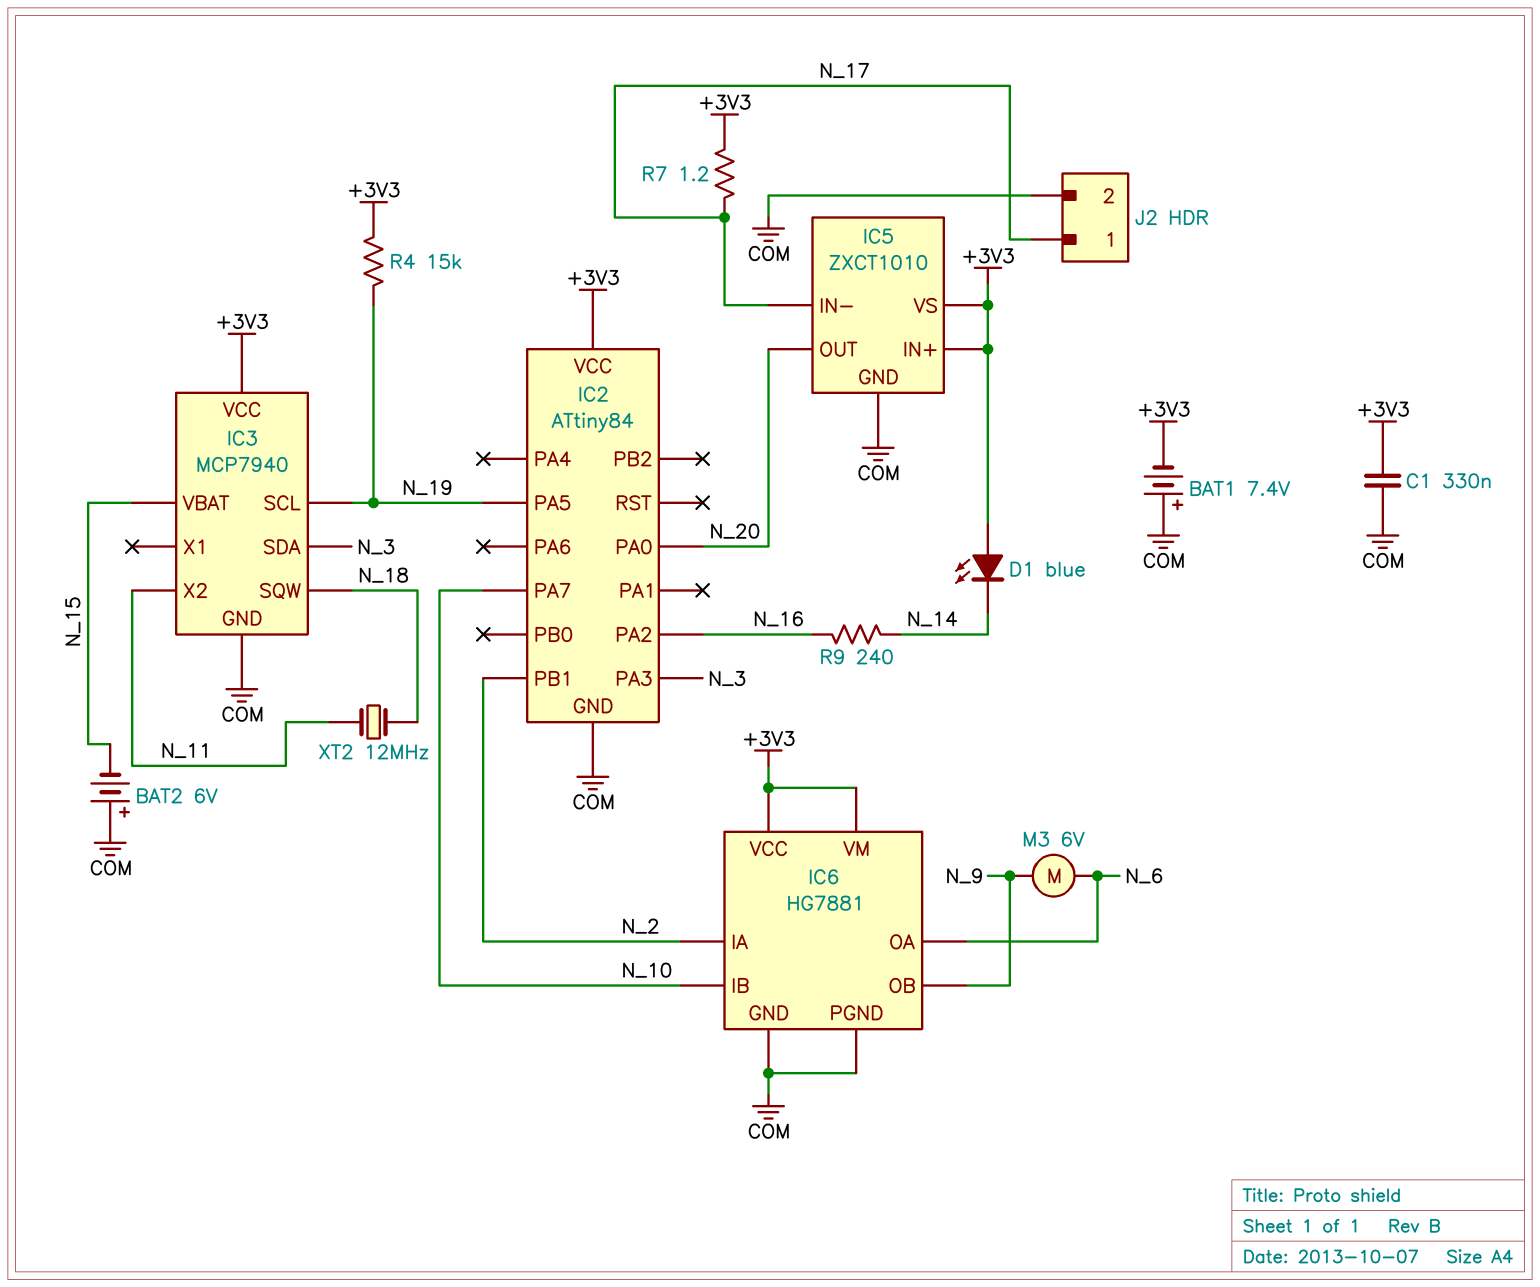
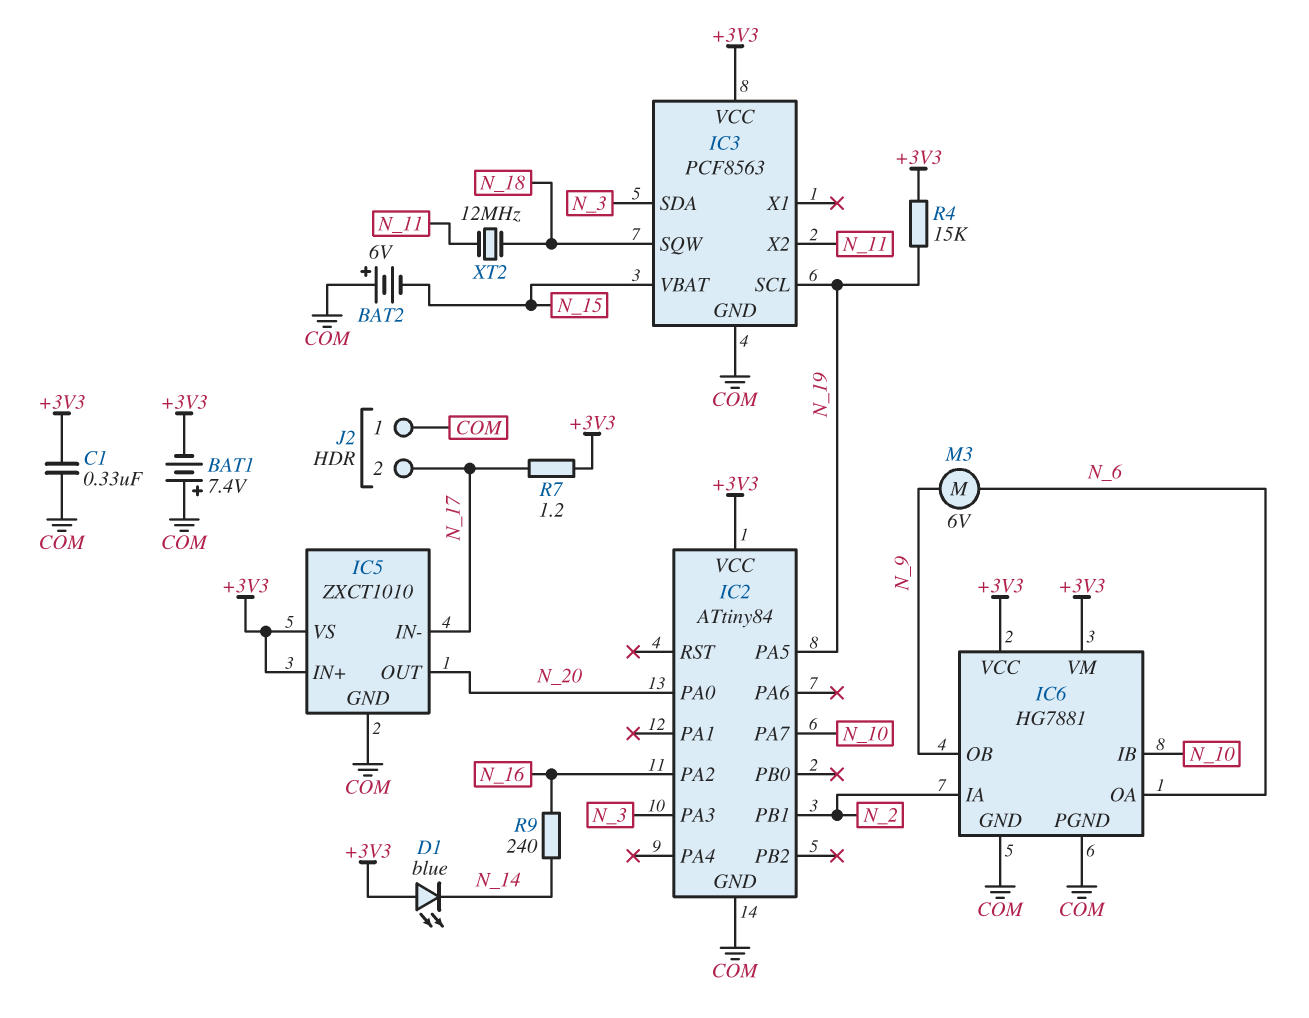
IC3: MCP7940 -> PCF8563
J2 pin 1: N_17 -> COM
J2 pin 2: COM -> N_17

